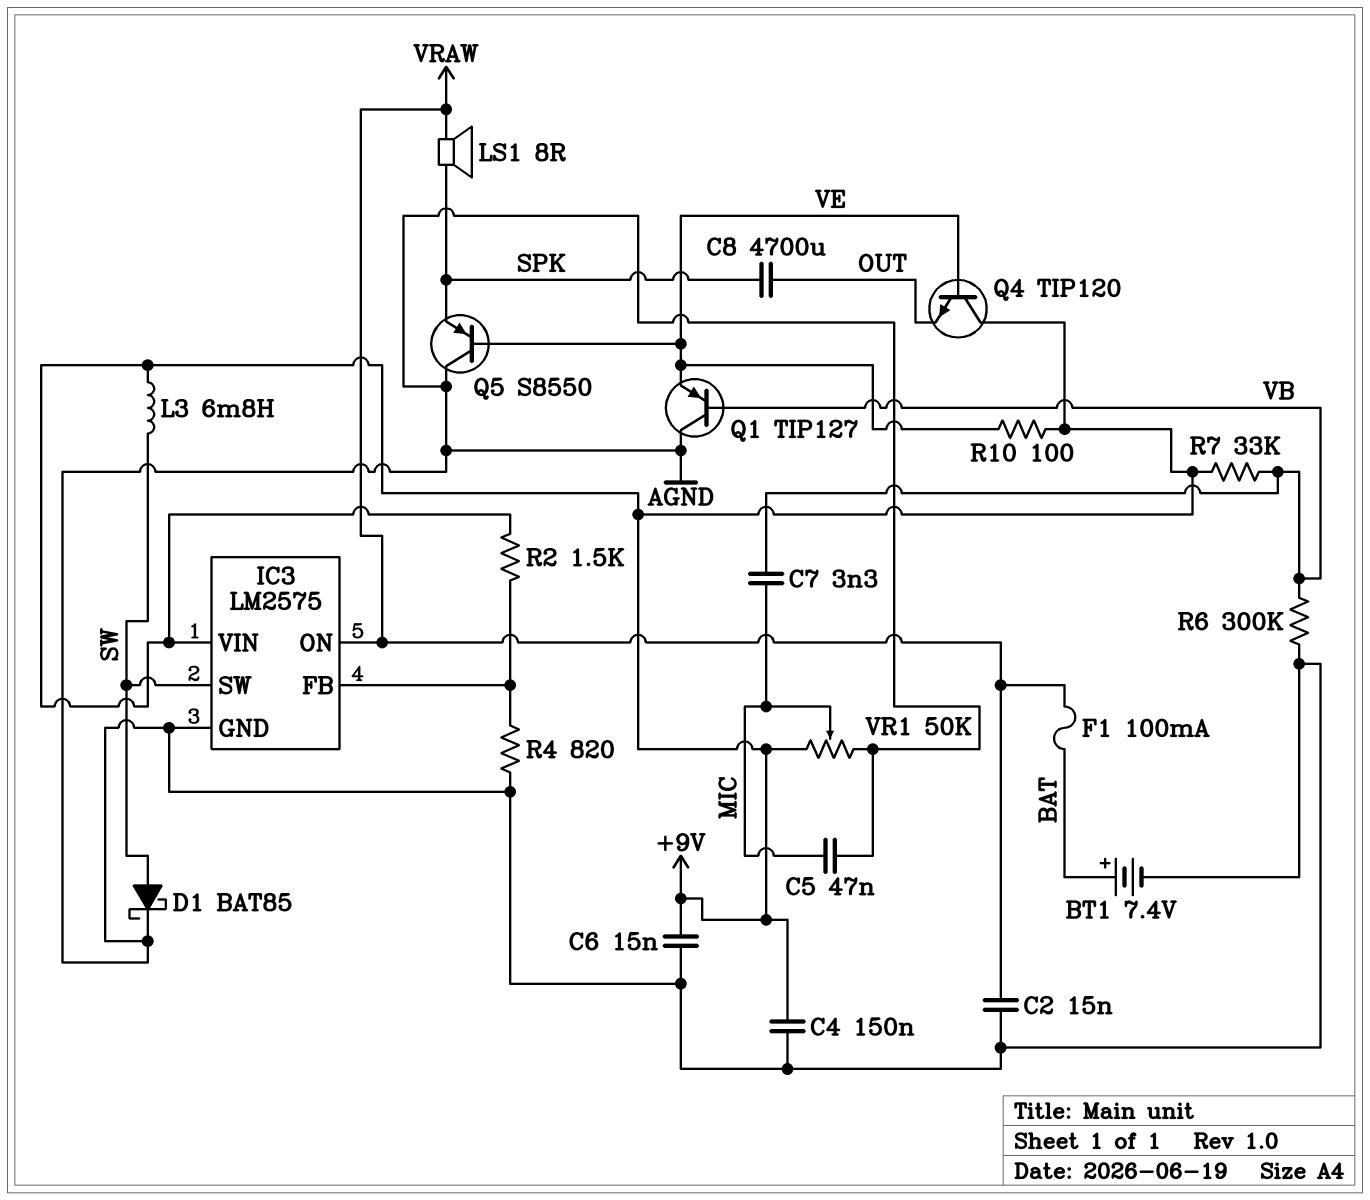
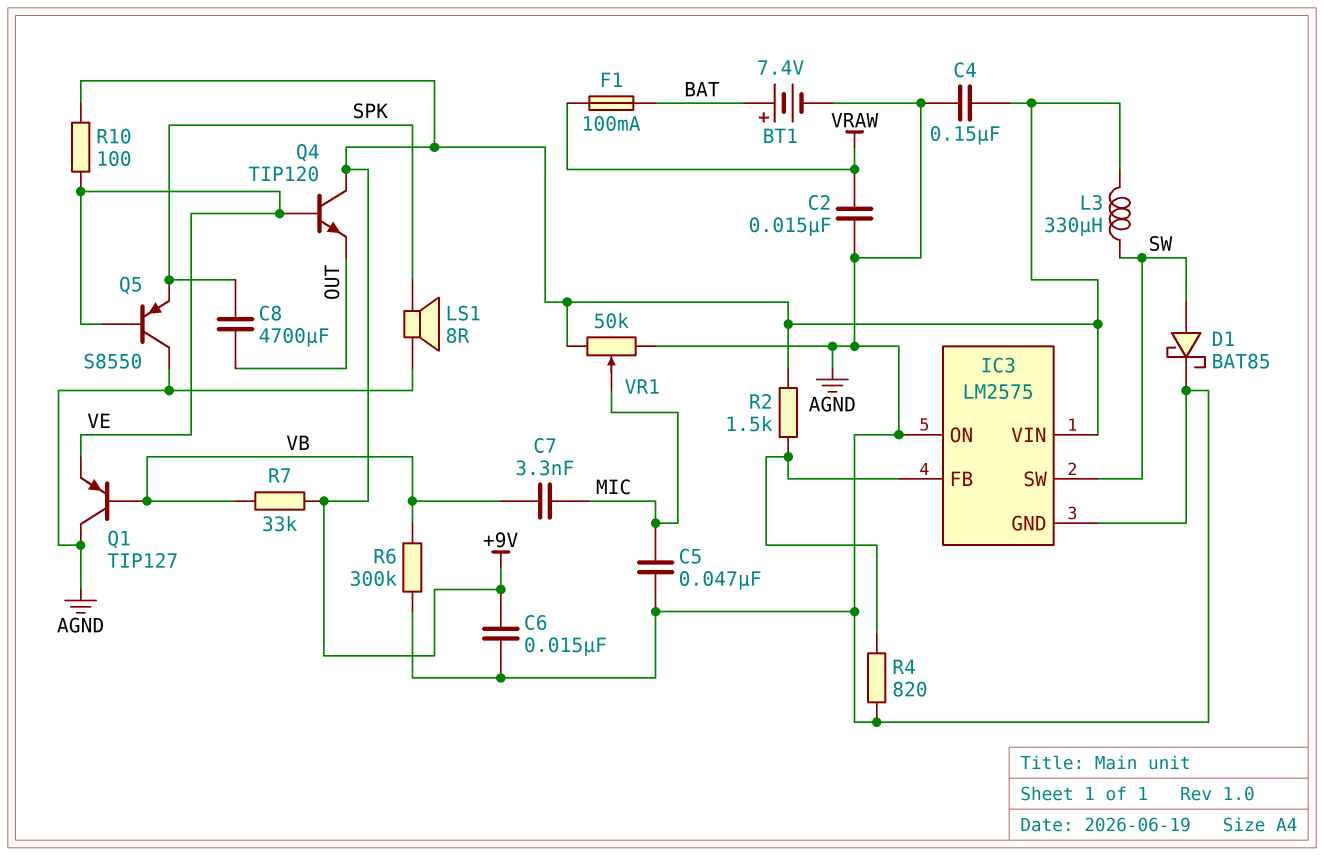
IC3 pin ON: VRAW -> AGND
L3: 6.8mH (+9V, SW) -> 330uH (+9V, SW)
LS1: speaker 8R (SPK, VRAW) -> speaker 8R (AGND, SPK)

